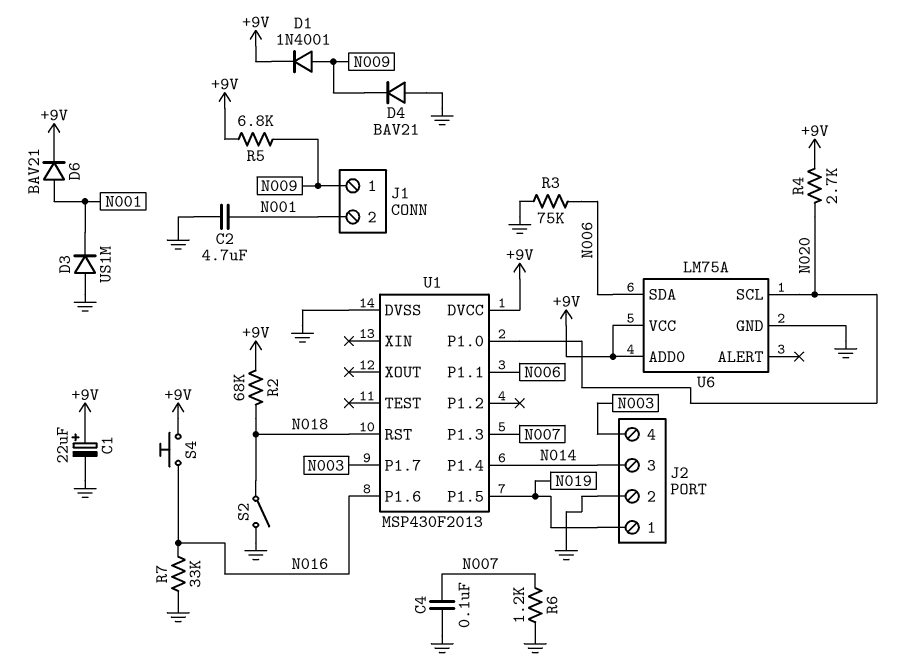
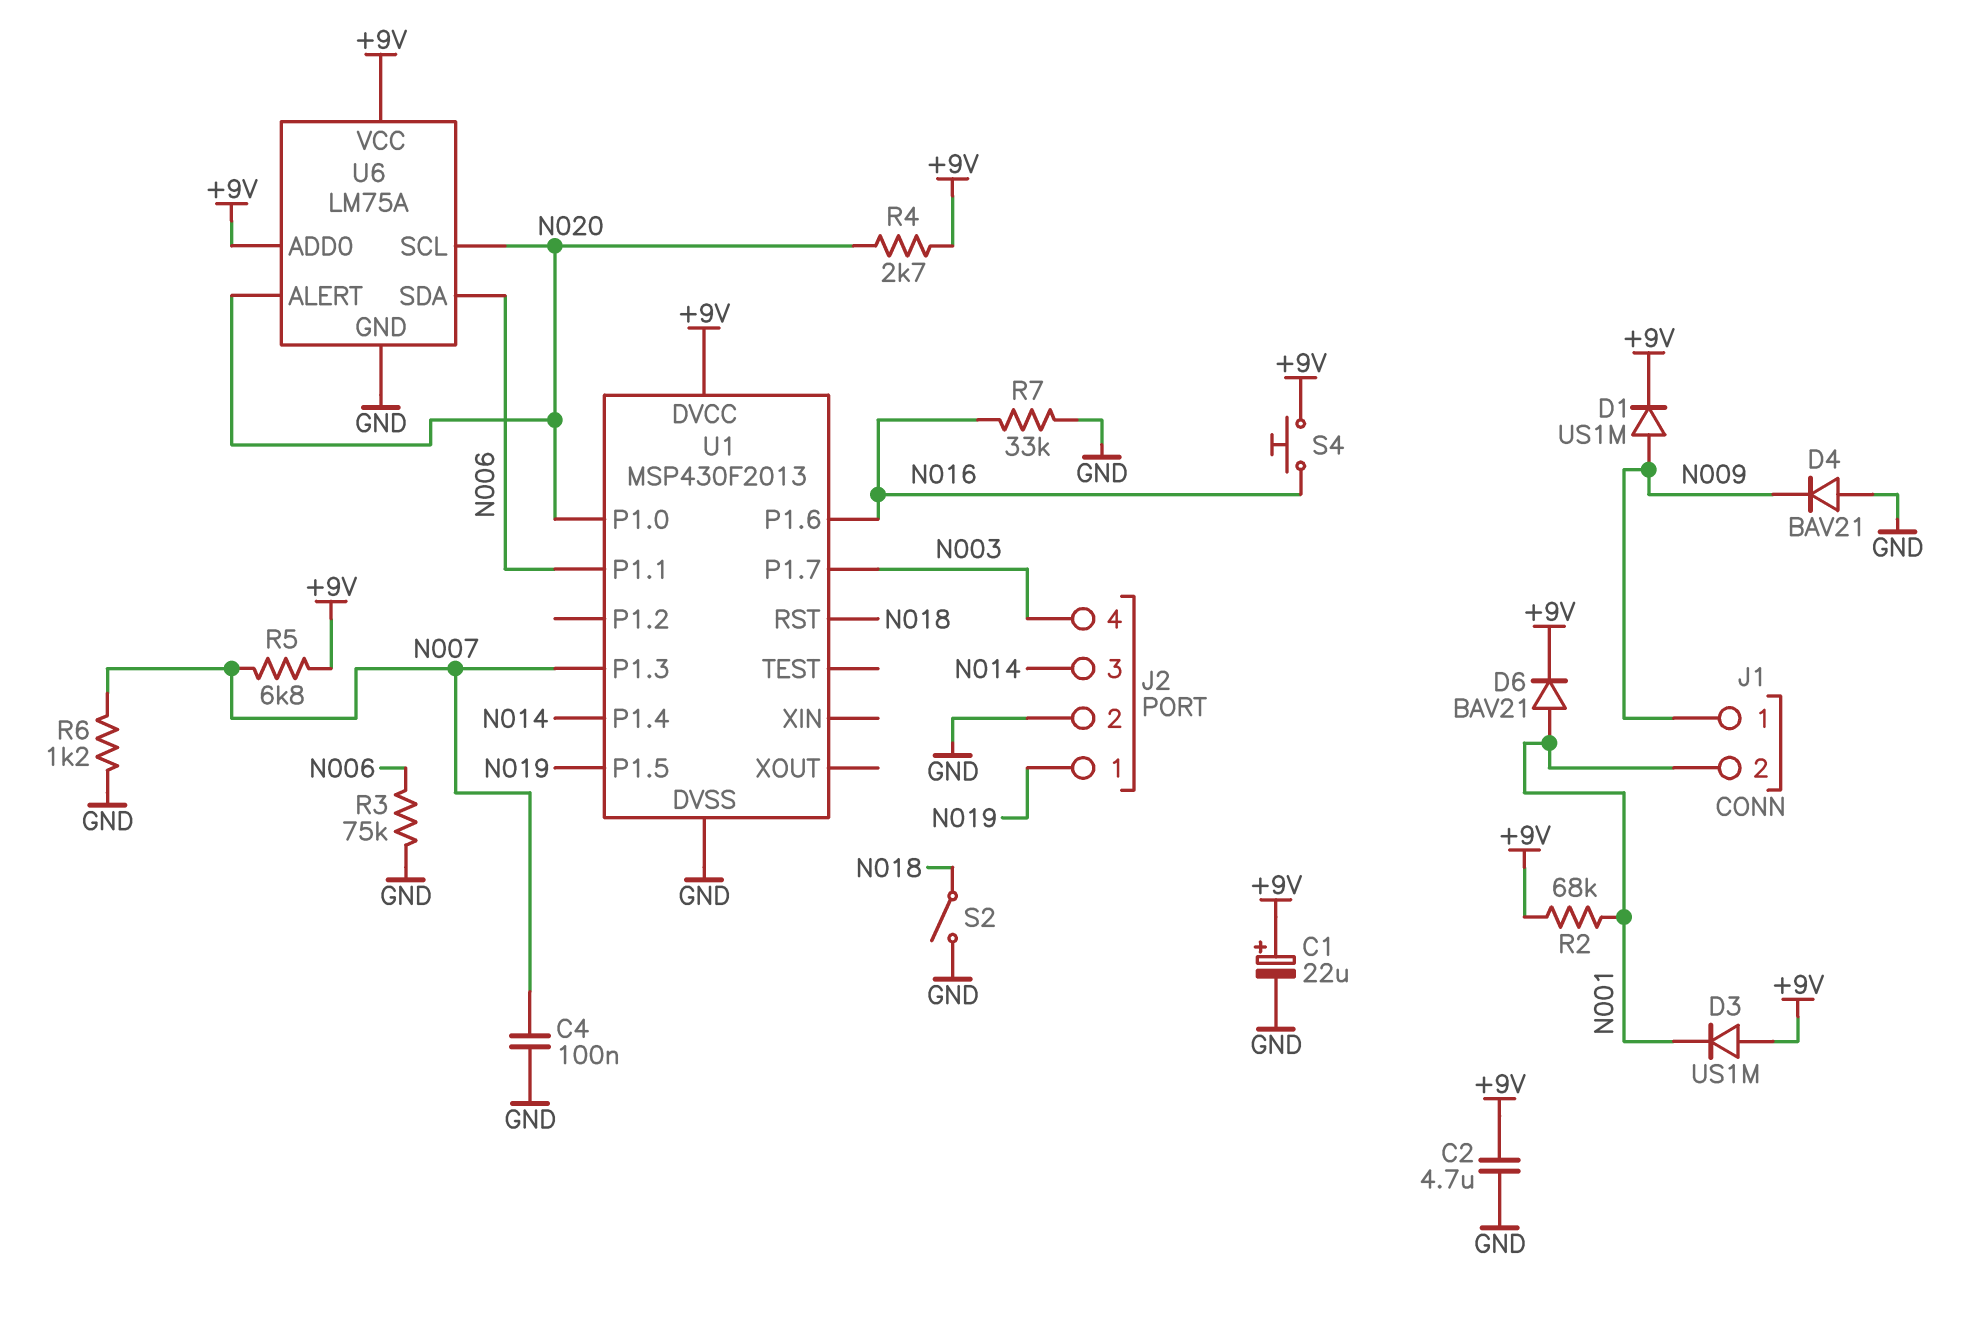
C2: 4.7uF (GND, N001) -> 4.7uF (+9V, GND)
D1: diode 1N4001 (A N009, K +9V) -> diode US1M (A N009, K +9V)
D3: diode US1M (A GND, K N001) -> diode US1M (A +9V, K N001)
R2: 68k (+9V, N018) -> 68k (+9V, N001)
R5: 6.8k (+9V, N009) -> 6.8k (+9V, N007)
U6 pin ALERT: none -> N020

